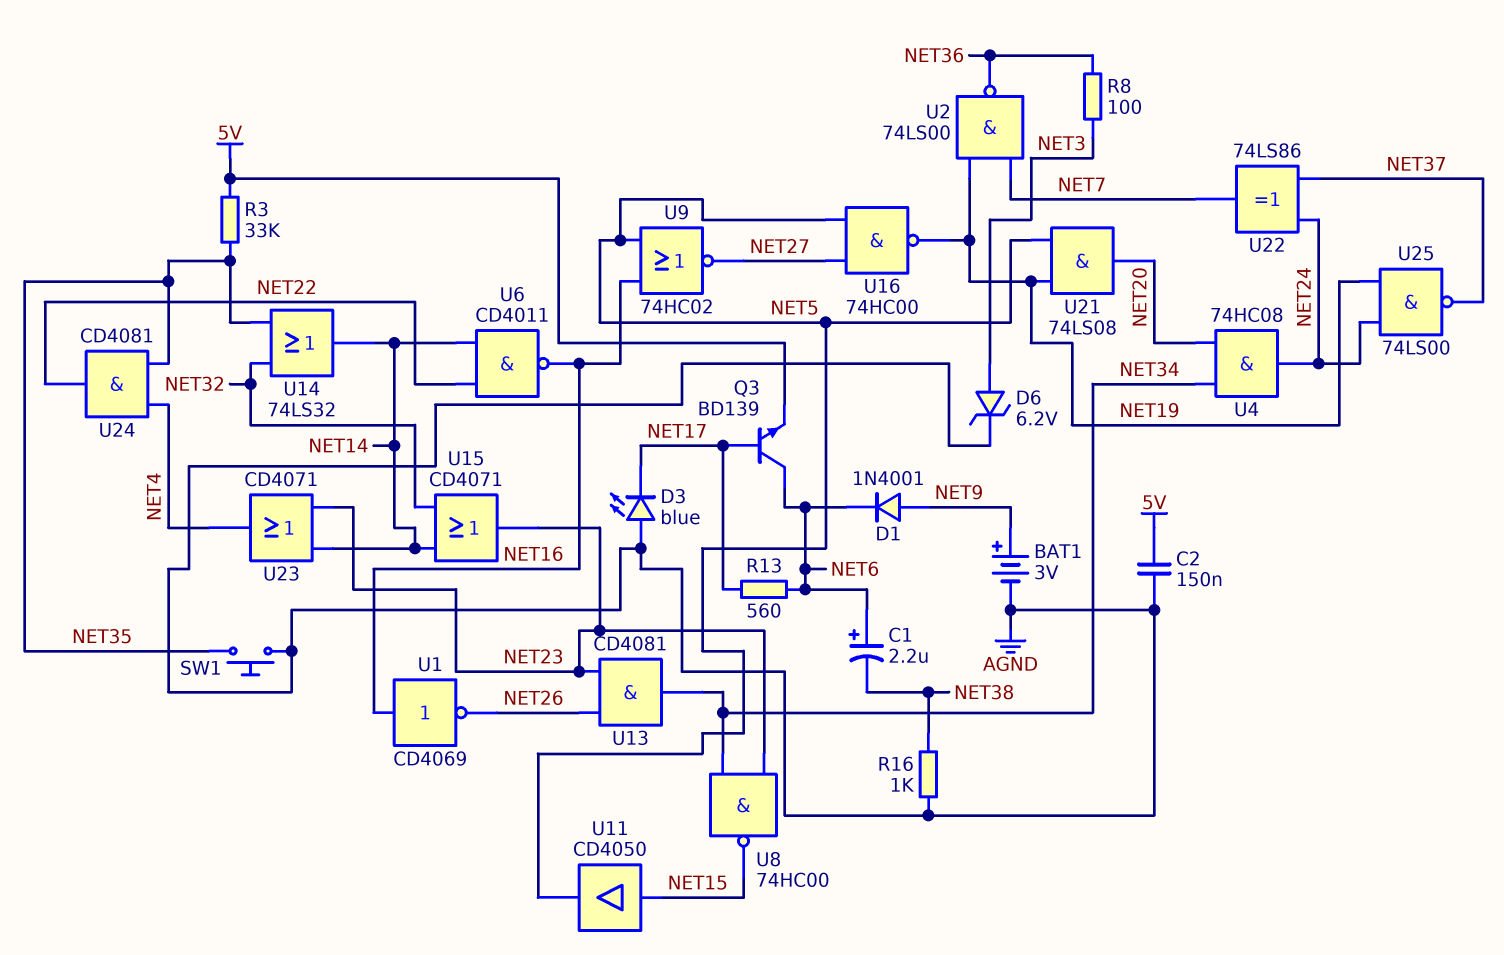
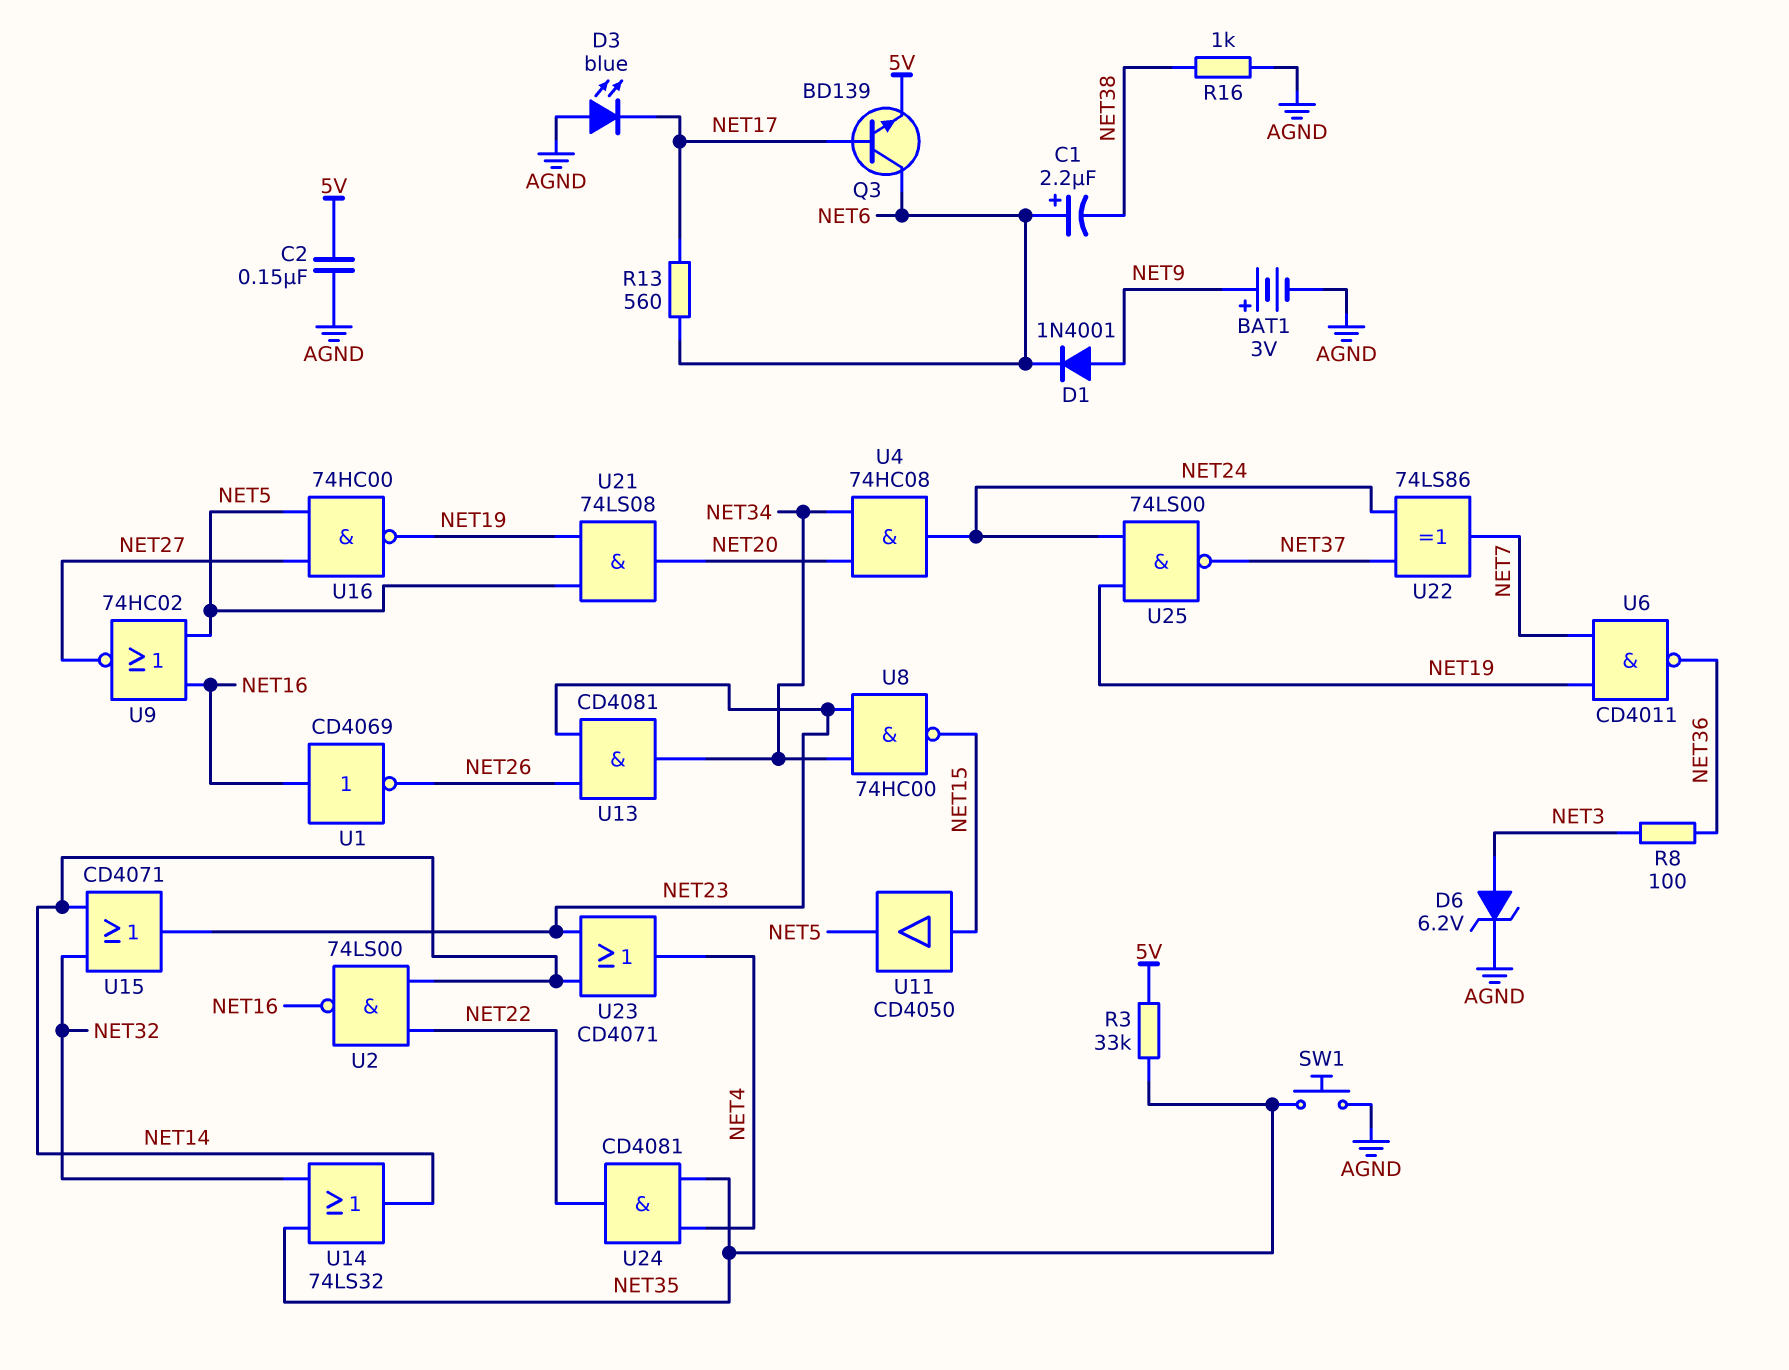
U2: NAND 74LS00 (in NET7, in NET19, out NET36) -> NAND 74LS00 (in NET14, in NET22, out NET16)
U6: NAND CD4011 (in NET14, in NET22, out NET16) -> NAND CD4011 (in NET7, in NET19, out NET36)

